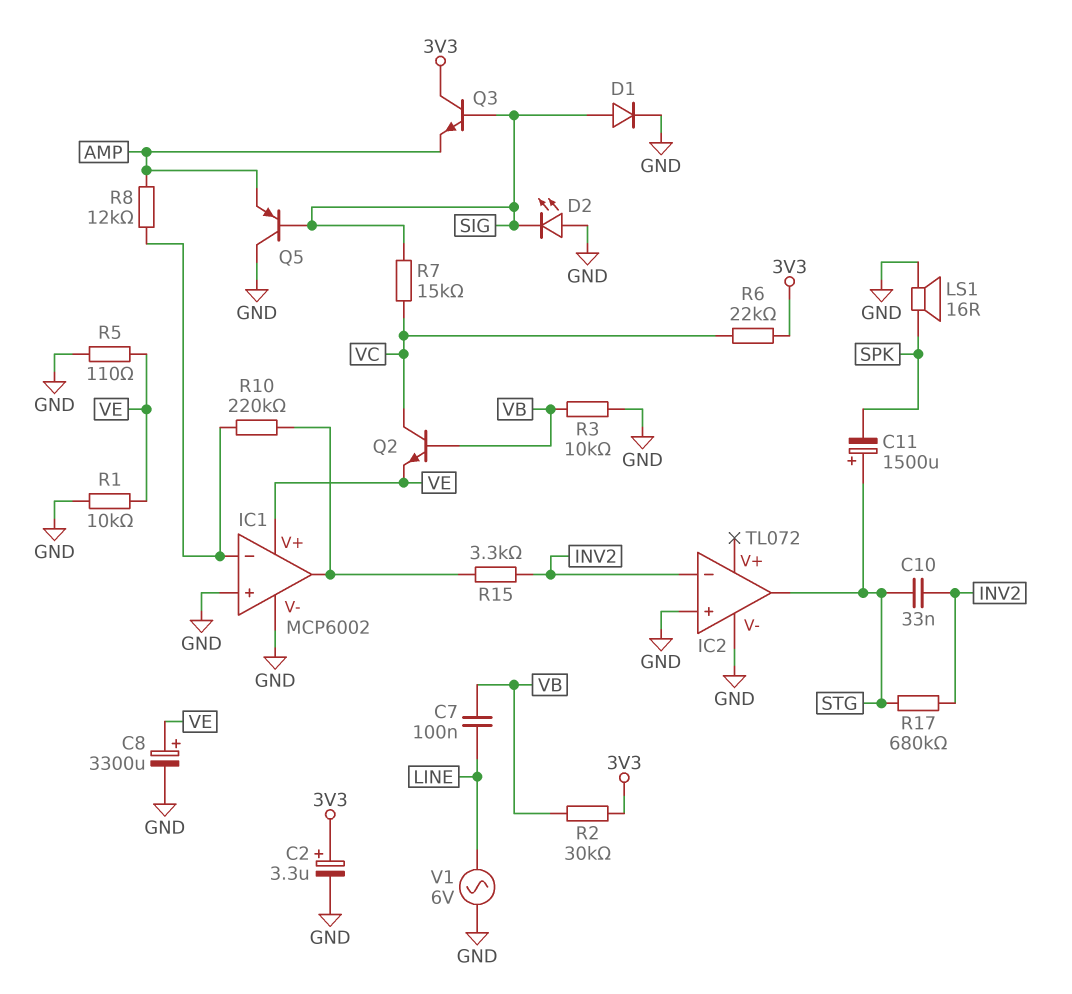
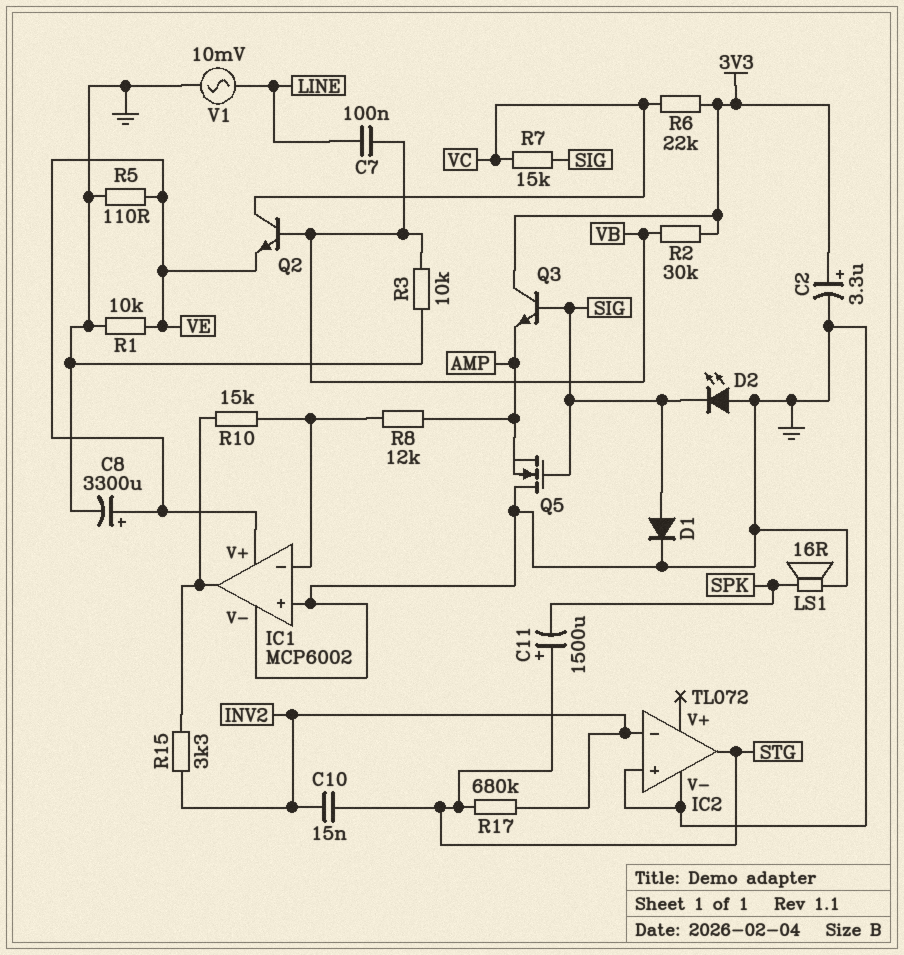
C10: 33nF (INV2, STG) -> 15nF (INV2, STG)
Q5: PNP (B SIG, C GND, E AMP) -> NMOS (G SIG, D GND, S AMP)
R10: 220k (IC1/in-, IC1/out) -> 15k (IC1/in-, IC1/out)
V1: AC 6V (GND, LINE) -> AC 10mV (GND, LINE)

